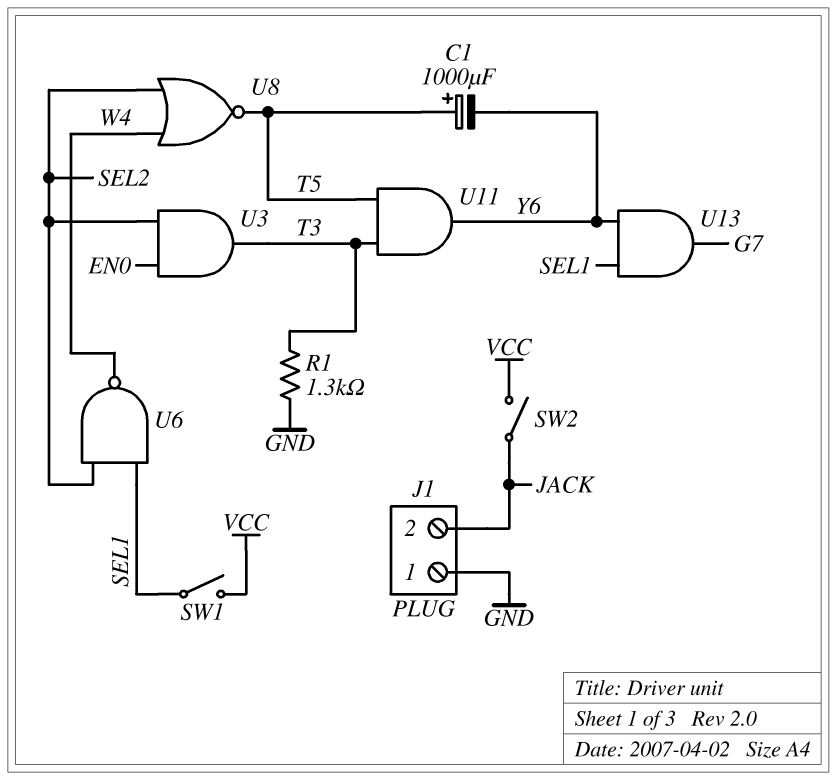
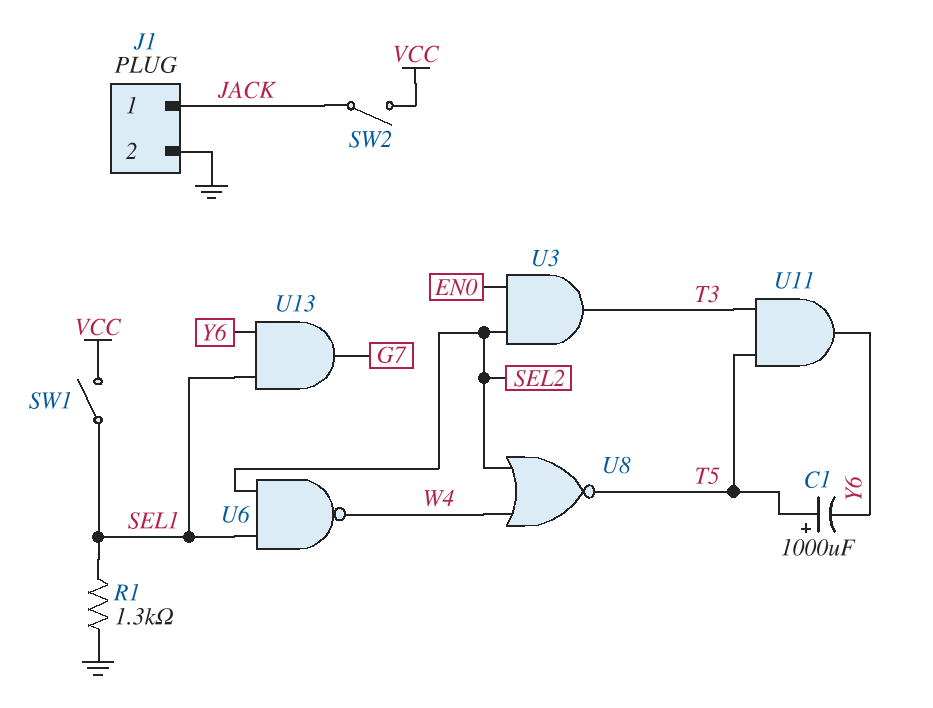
J1 pin 1: GND -> JACK
J1 pin 2: JACK -> GND
R1: 1.3k (GND, T3) -> 1.3k (GND, SEL1)

